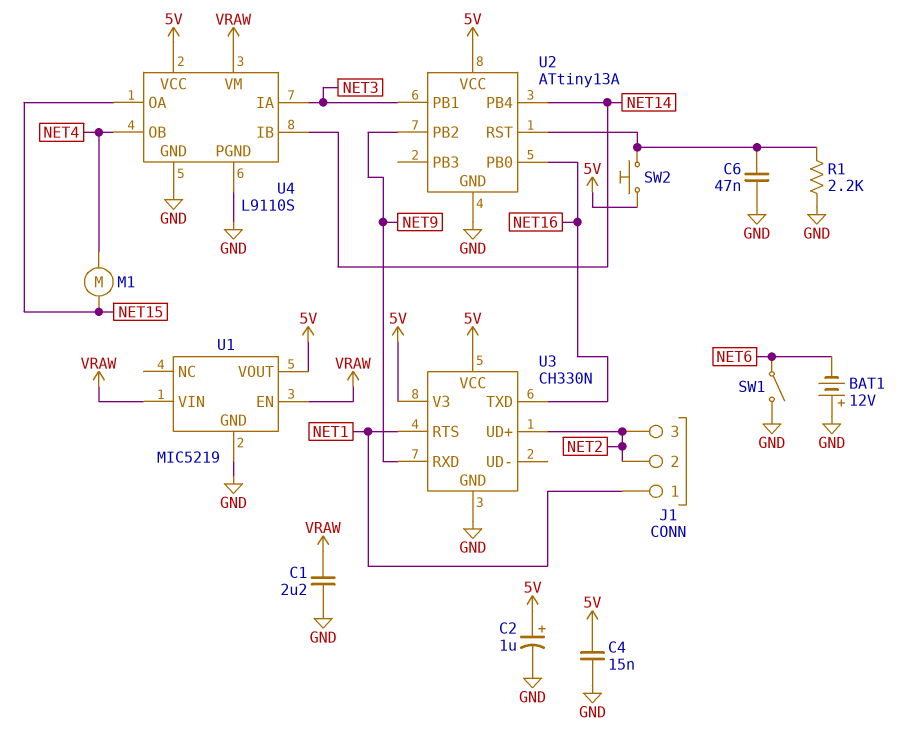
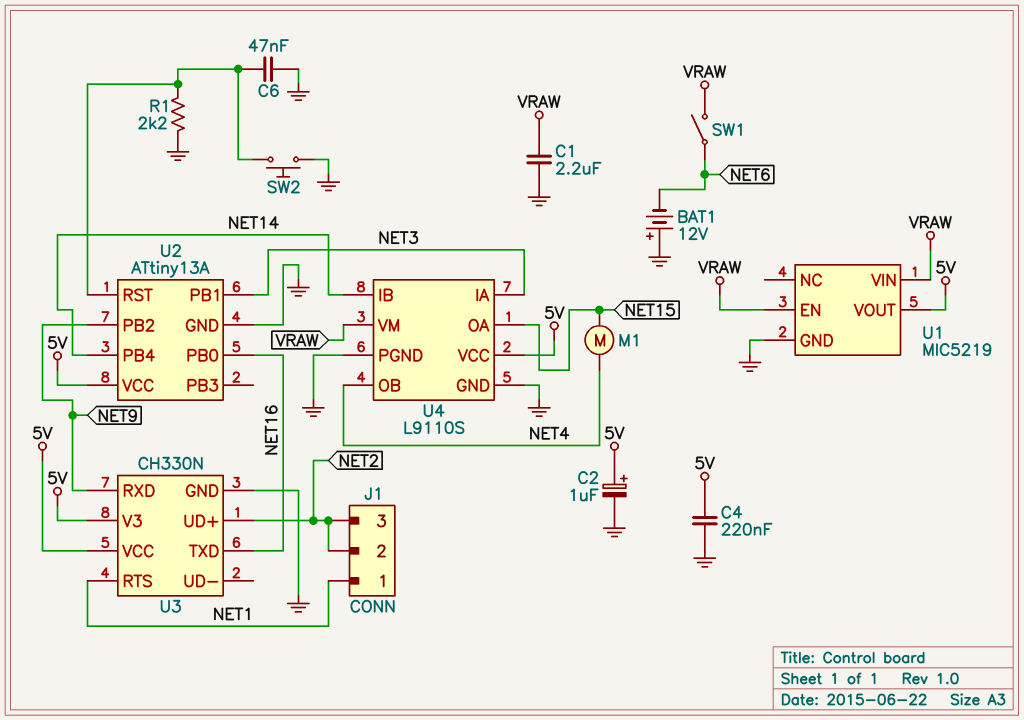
C4: 15nF (5V, GND) -> 220nF (5V, GND)
SW1: switch (GND, NET6) -> switch (NET6, VRAW)
SW2: button (5V, U2/RST) -> button (GND, U2/RST)

